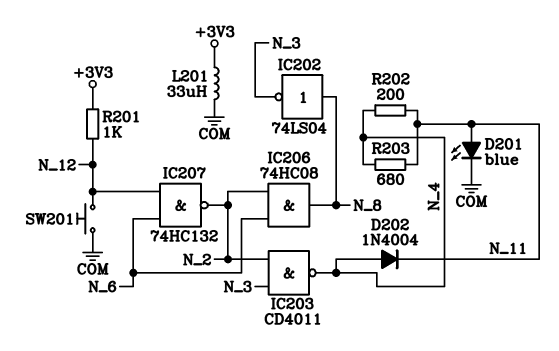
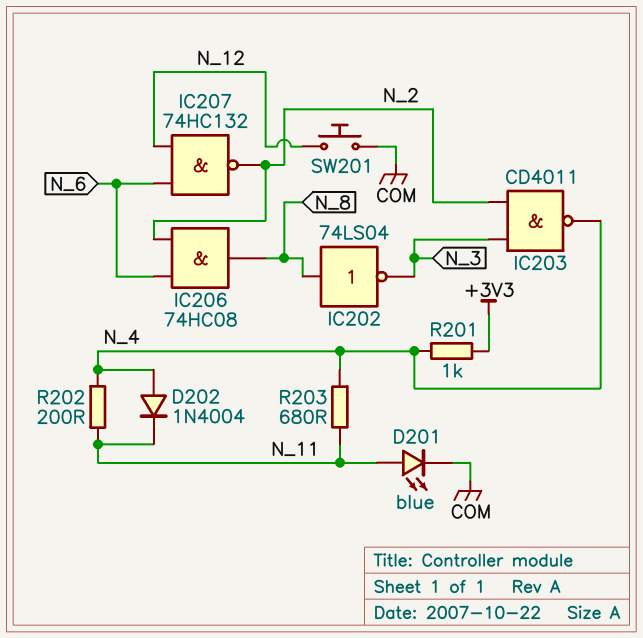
L201: 33uH (+3V3, COM) -> none
R201: 1k (+3V3, N_12) -> 1k (+3V3, N_4)

